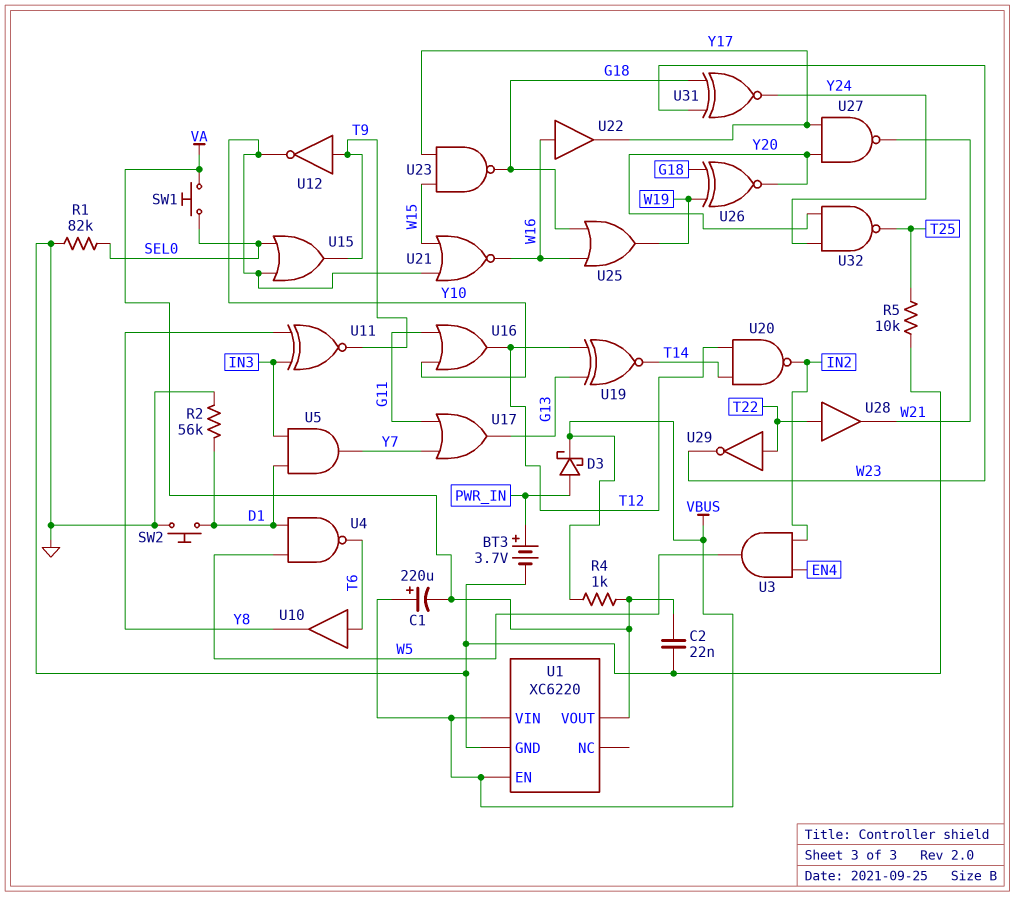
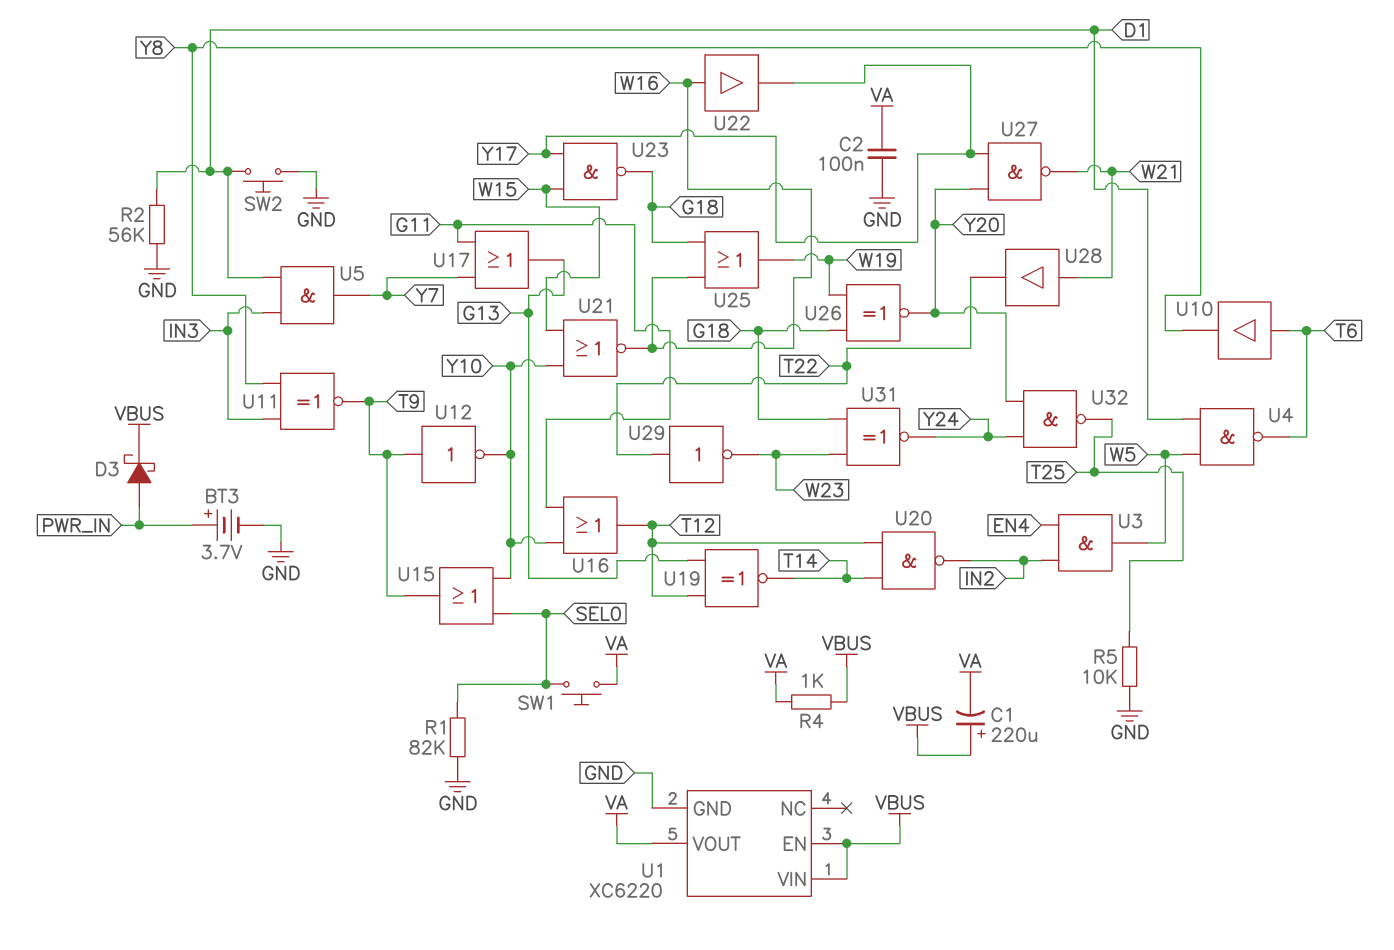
C2: 22nF (GND, VA) -> 100nF (GND, VA)
U28: buffer (in T22, out W21) -> buffer (in W21, out T22)

